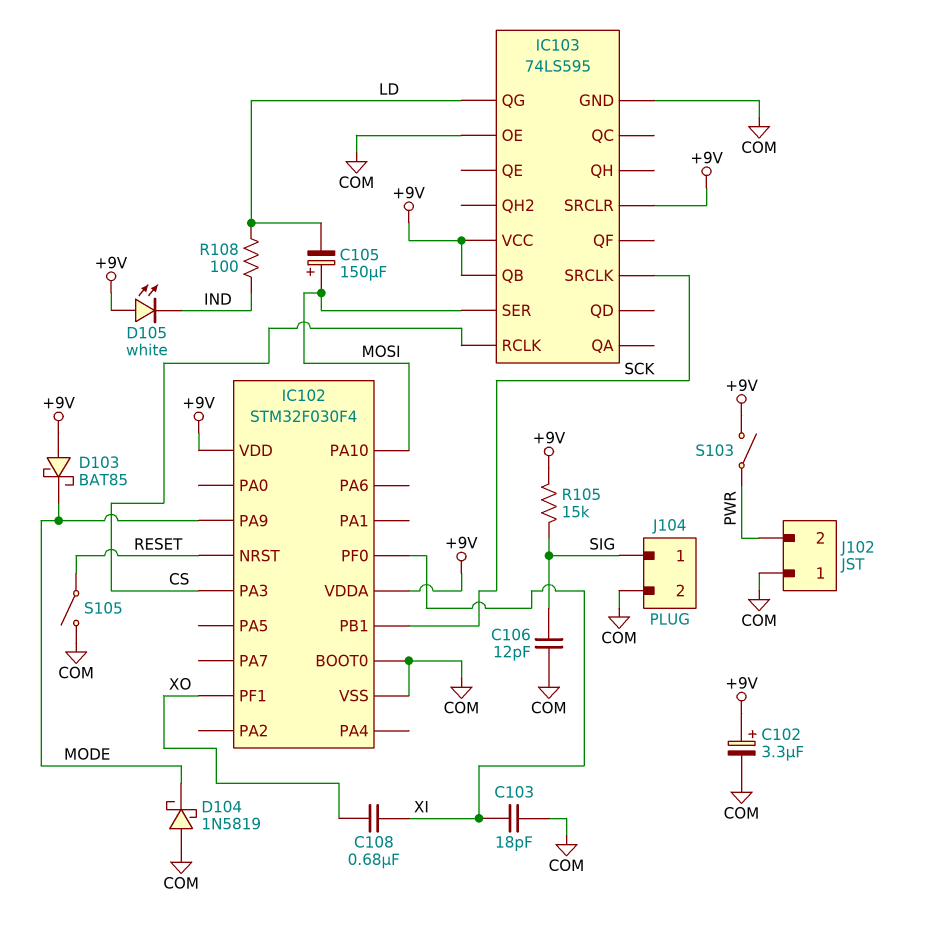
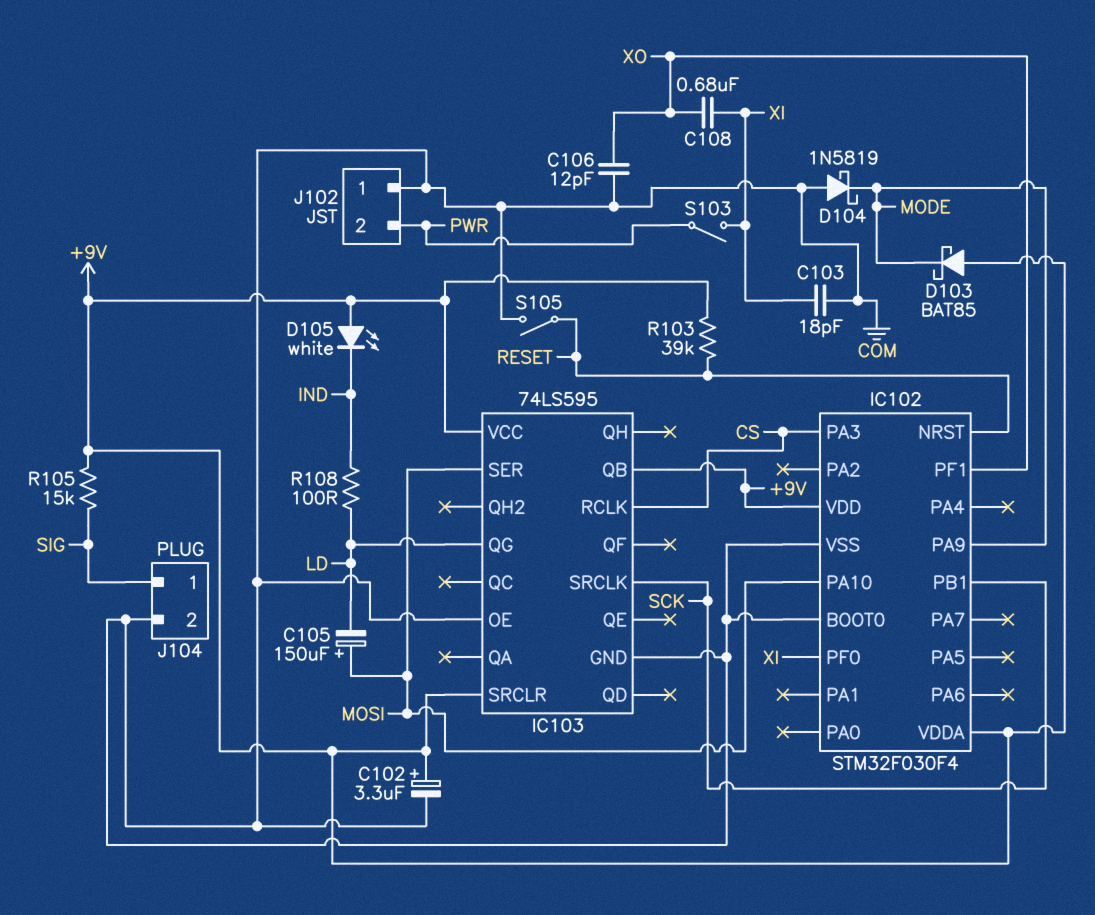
C106: 12pF (COM, SIG) -> 12pF (COM, XO)
R103: none -> 39k (+9V, RESET)
S103: switch (+9V, PWR) -> switch (PWR, XI)

